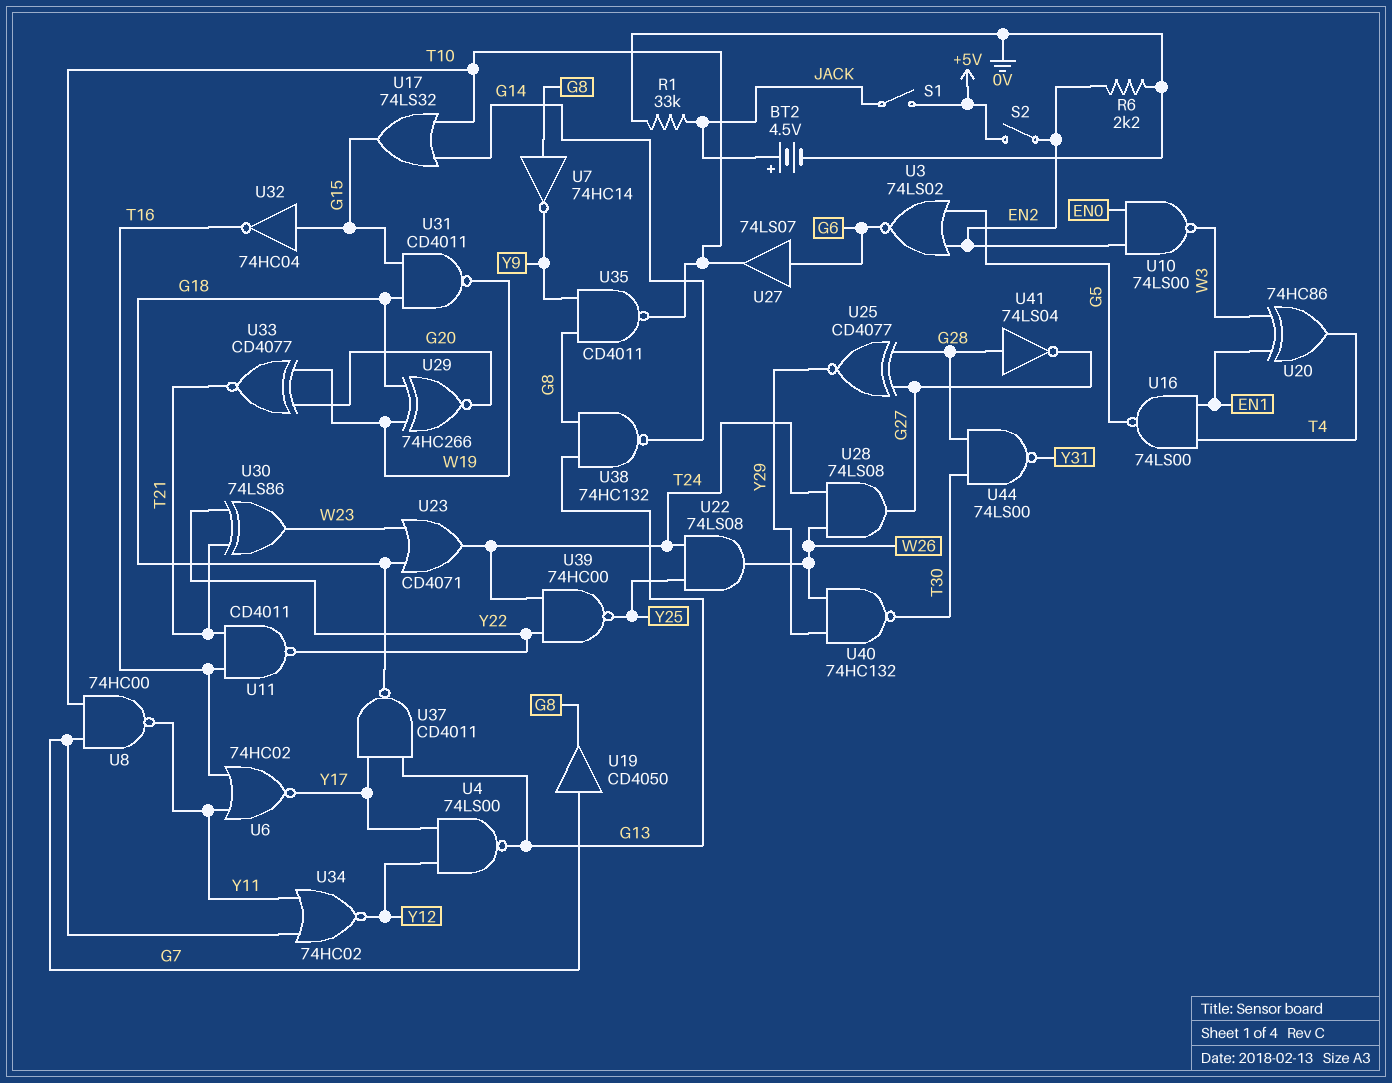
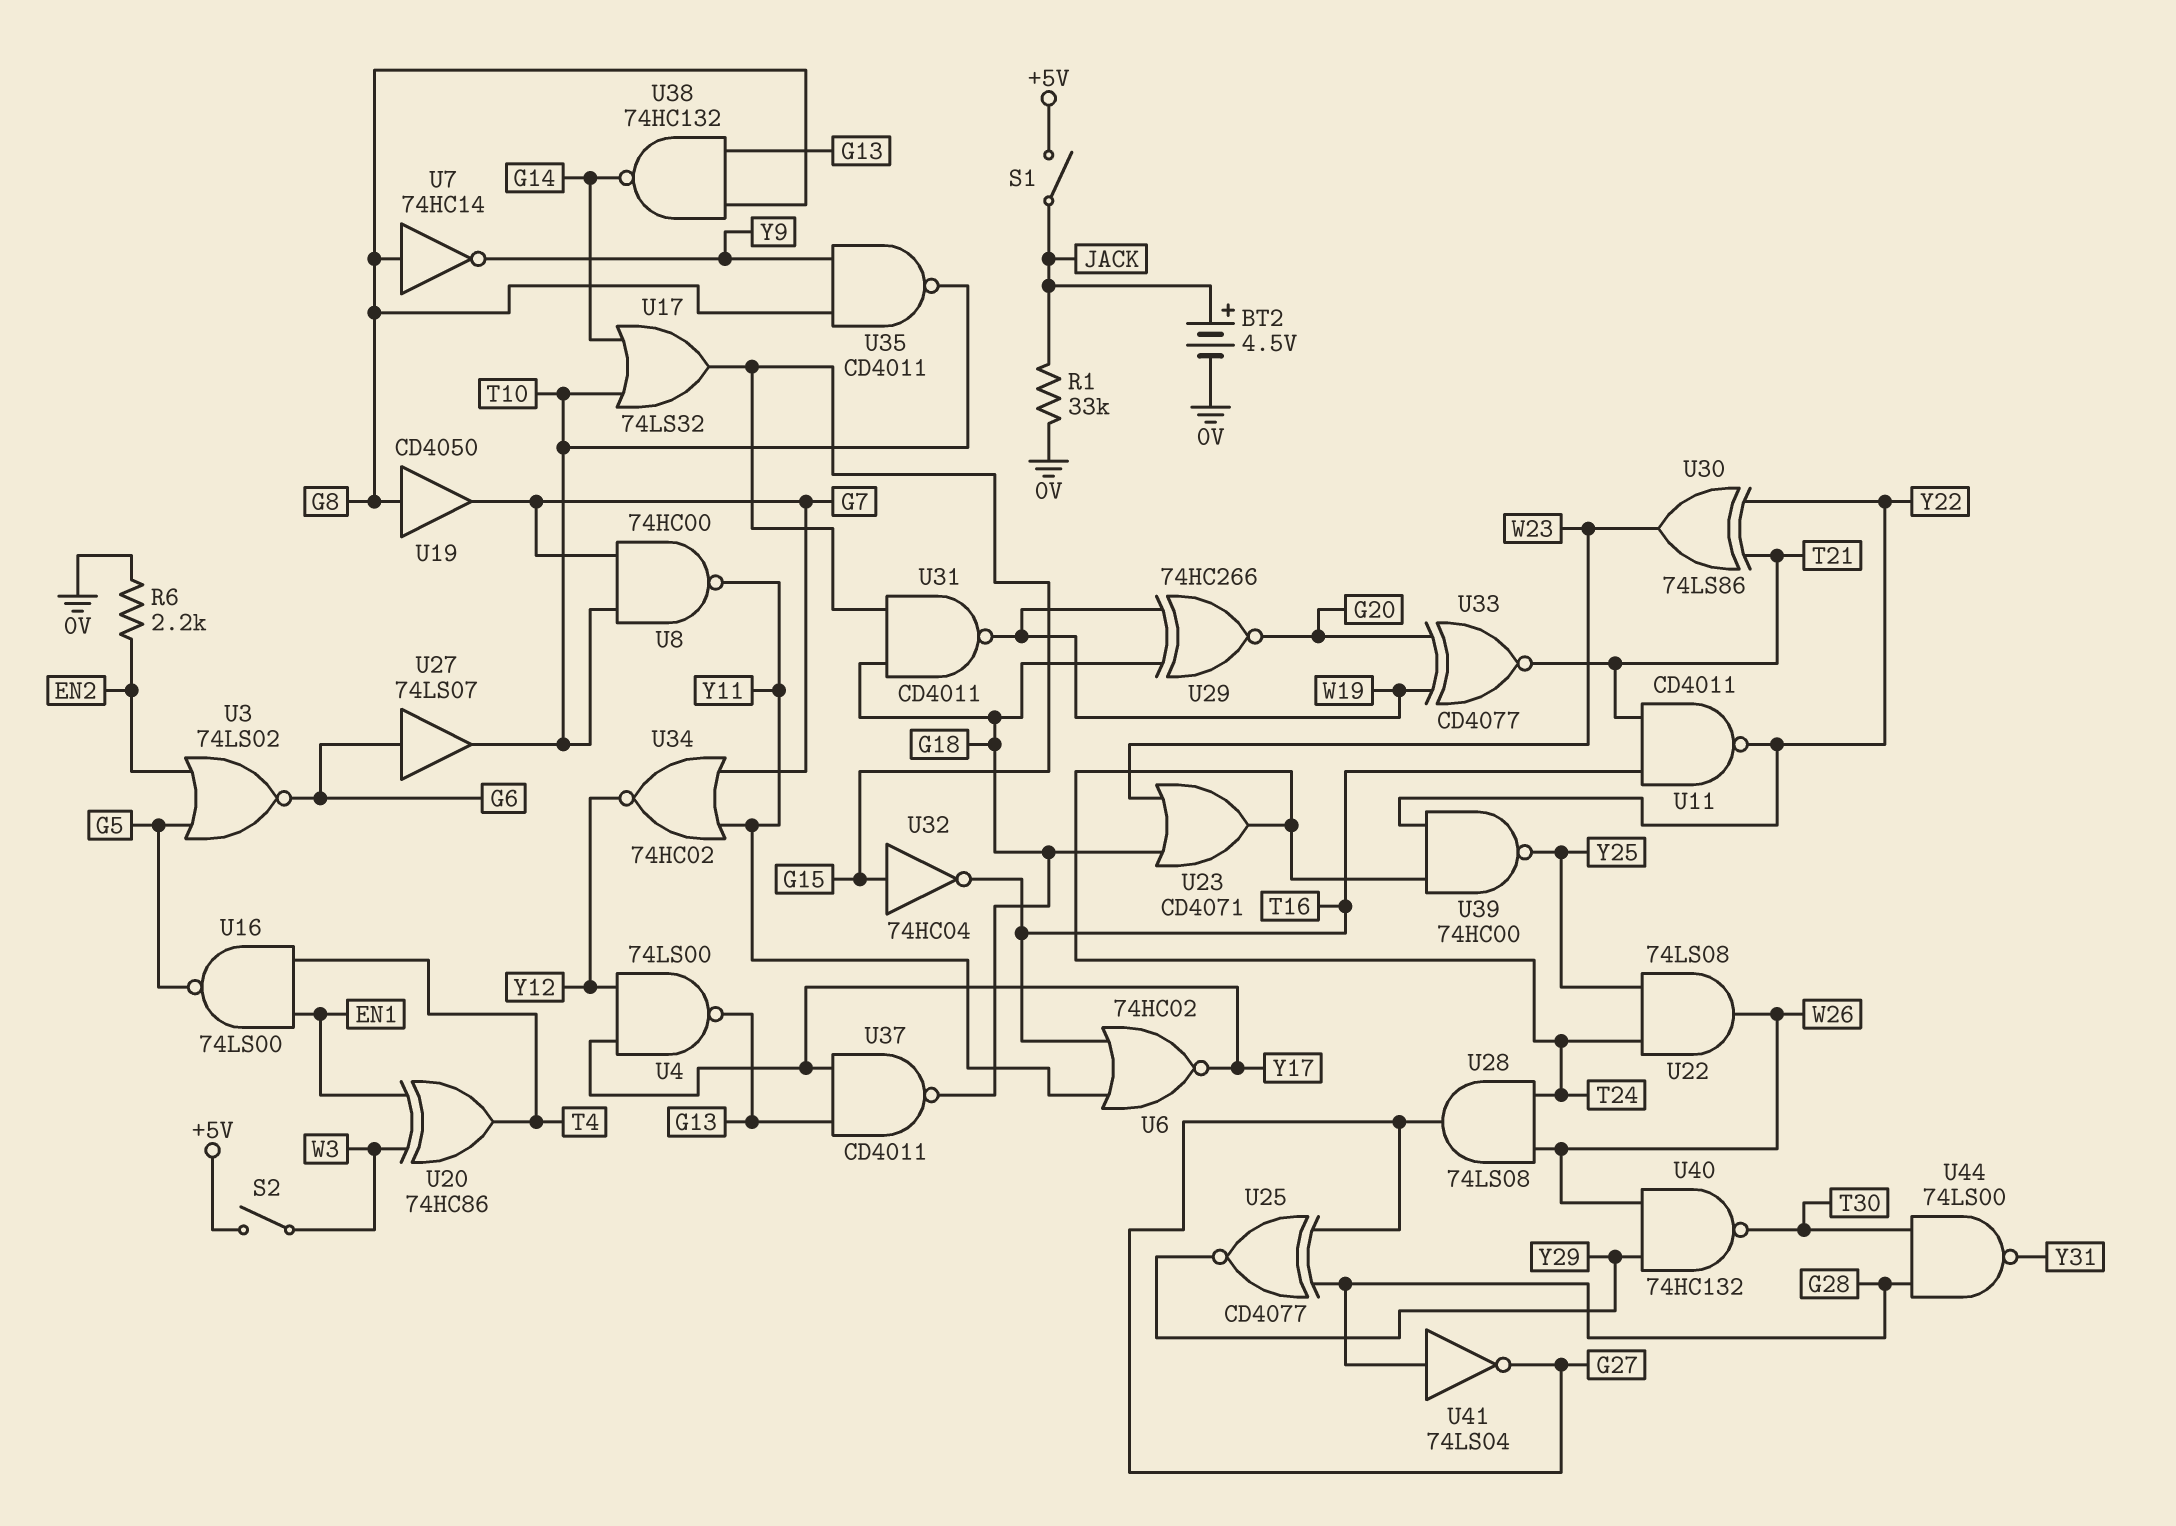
S2: switch (+5V, EN2) -> switch (+5V, W3)
U10: NAND 74LS00 (in EN0, in EN2, out W3) -> none
U19: buffer CD4050 (in G7, out G8) -> buffer CD4050 (in G8, out G7)

